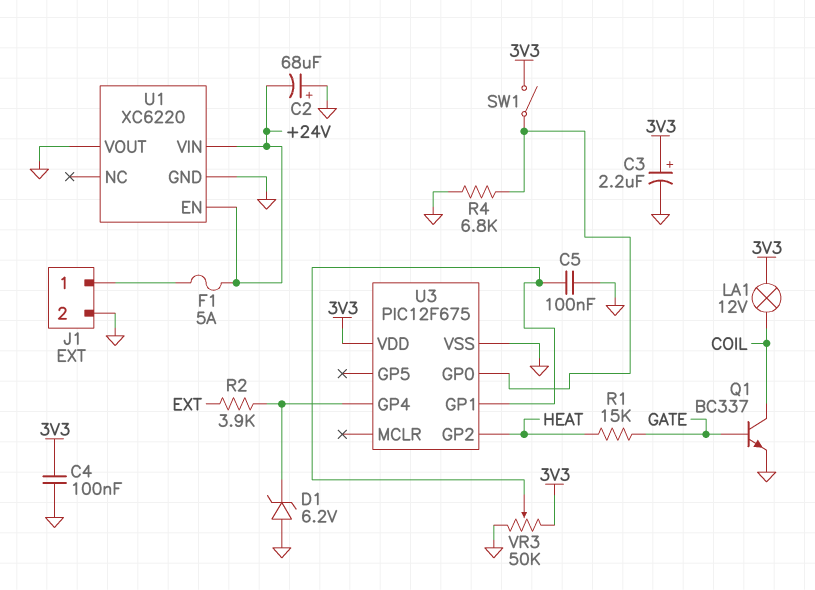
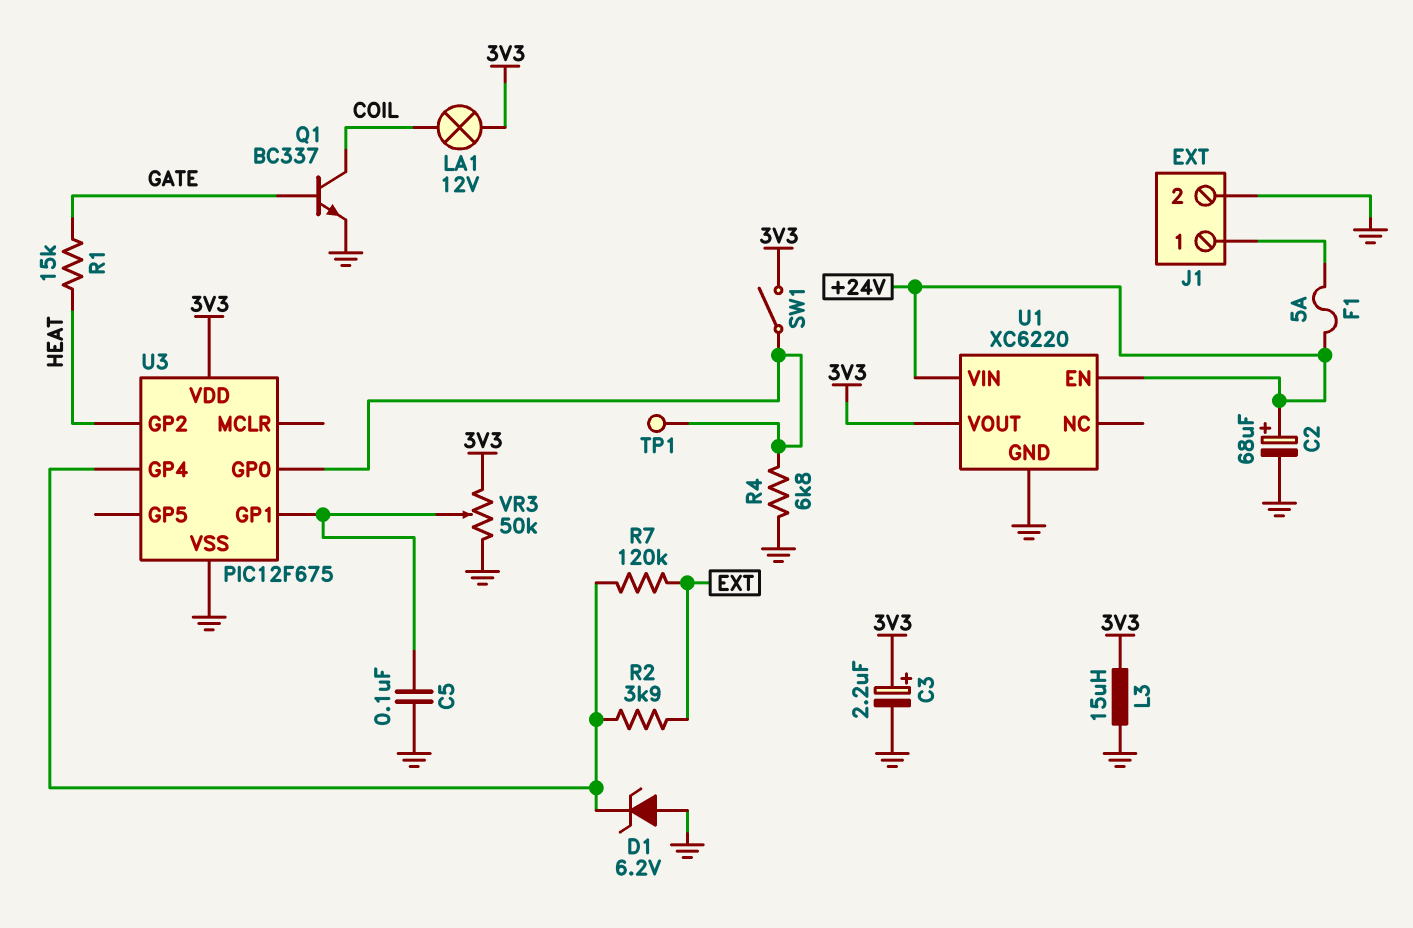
C2: 68uF (plus GND, minus +24V) -> 68uF (plus +24V, minus GND)
C4: 100nF (3V3, GND) -> none
L3: none -> 15uH (3V3, GND)
R7: none -> 120k (EXT, U3/GP4)
TP1: none -> test point (U3/GP0)
U1 pin VOUT: GND -> 3V3

